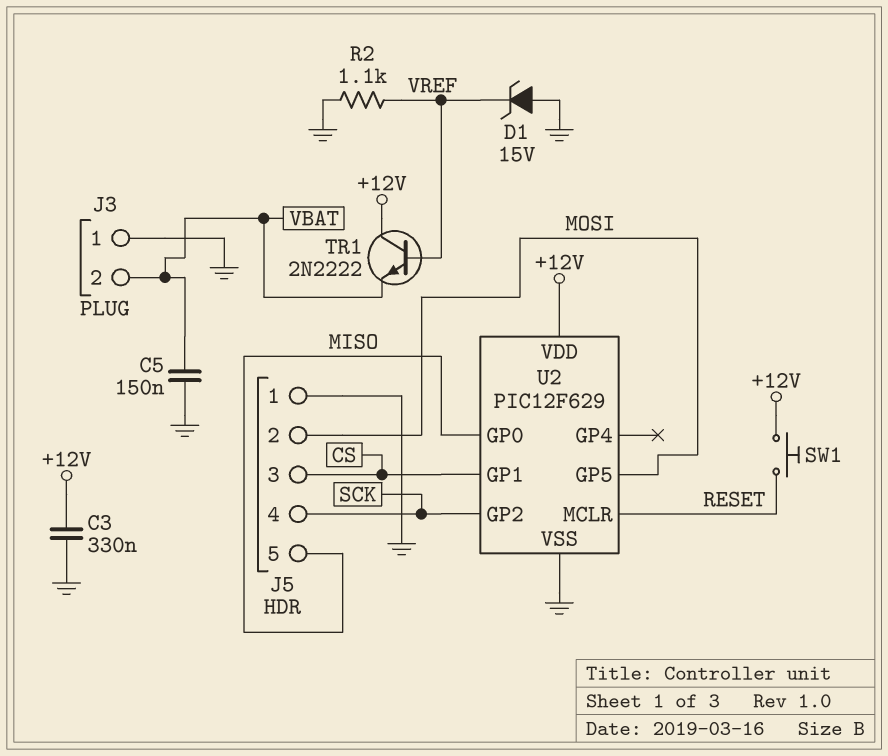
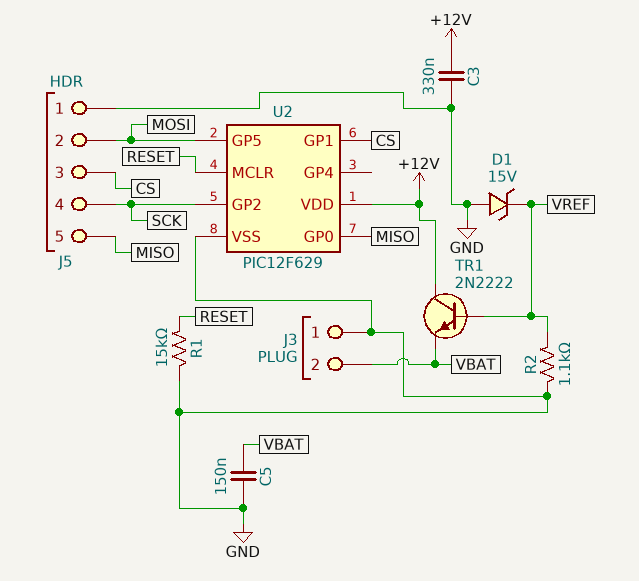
R1: none -> 15k (GND, RESET)
SW1: button (+12V, RESET) -> none

